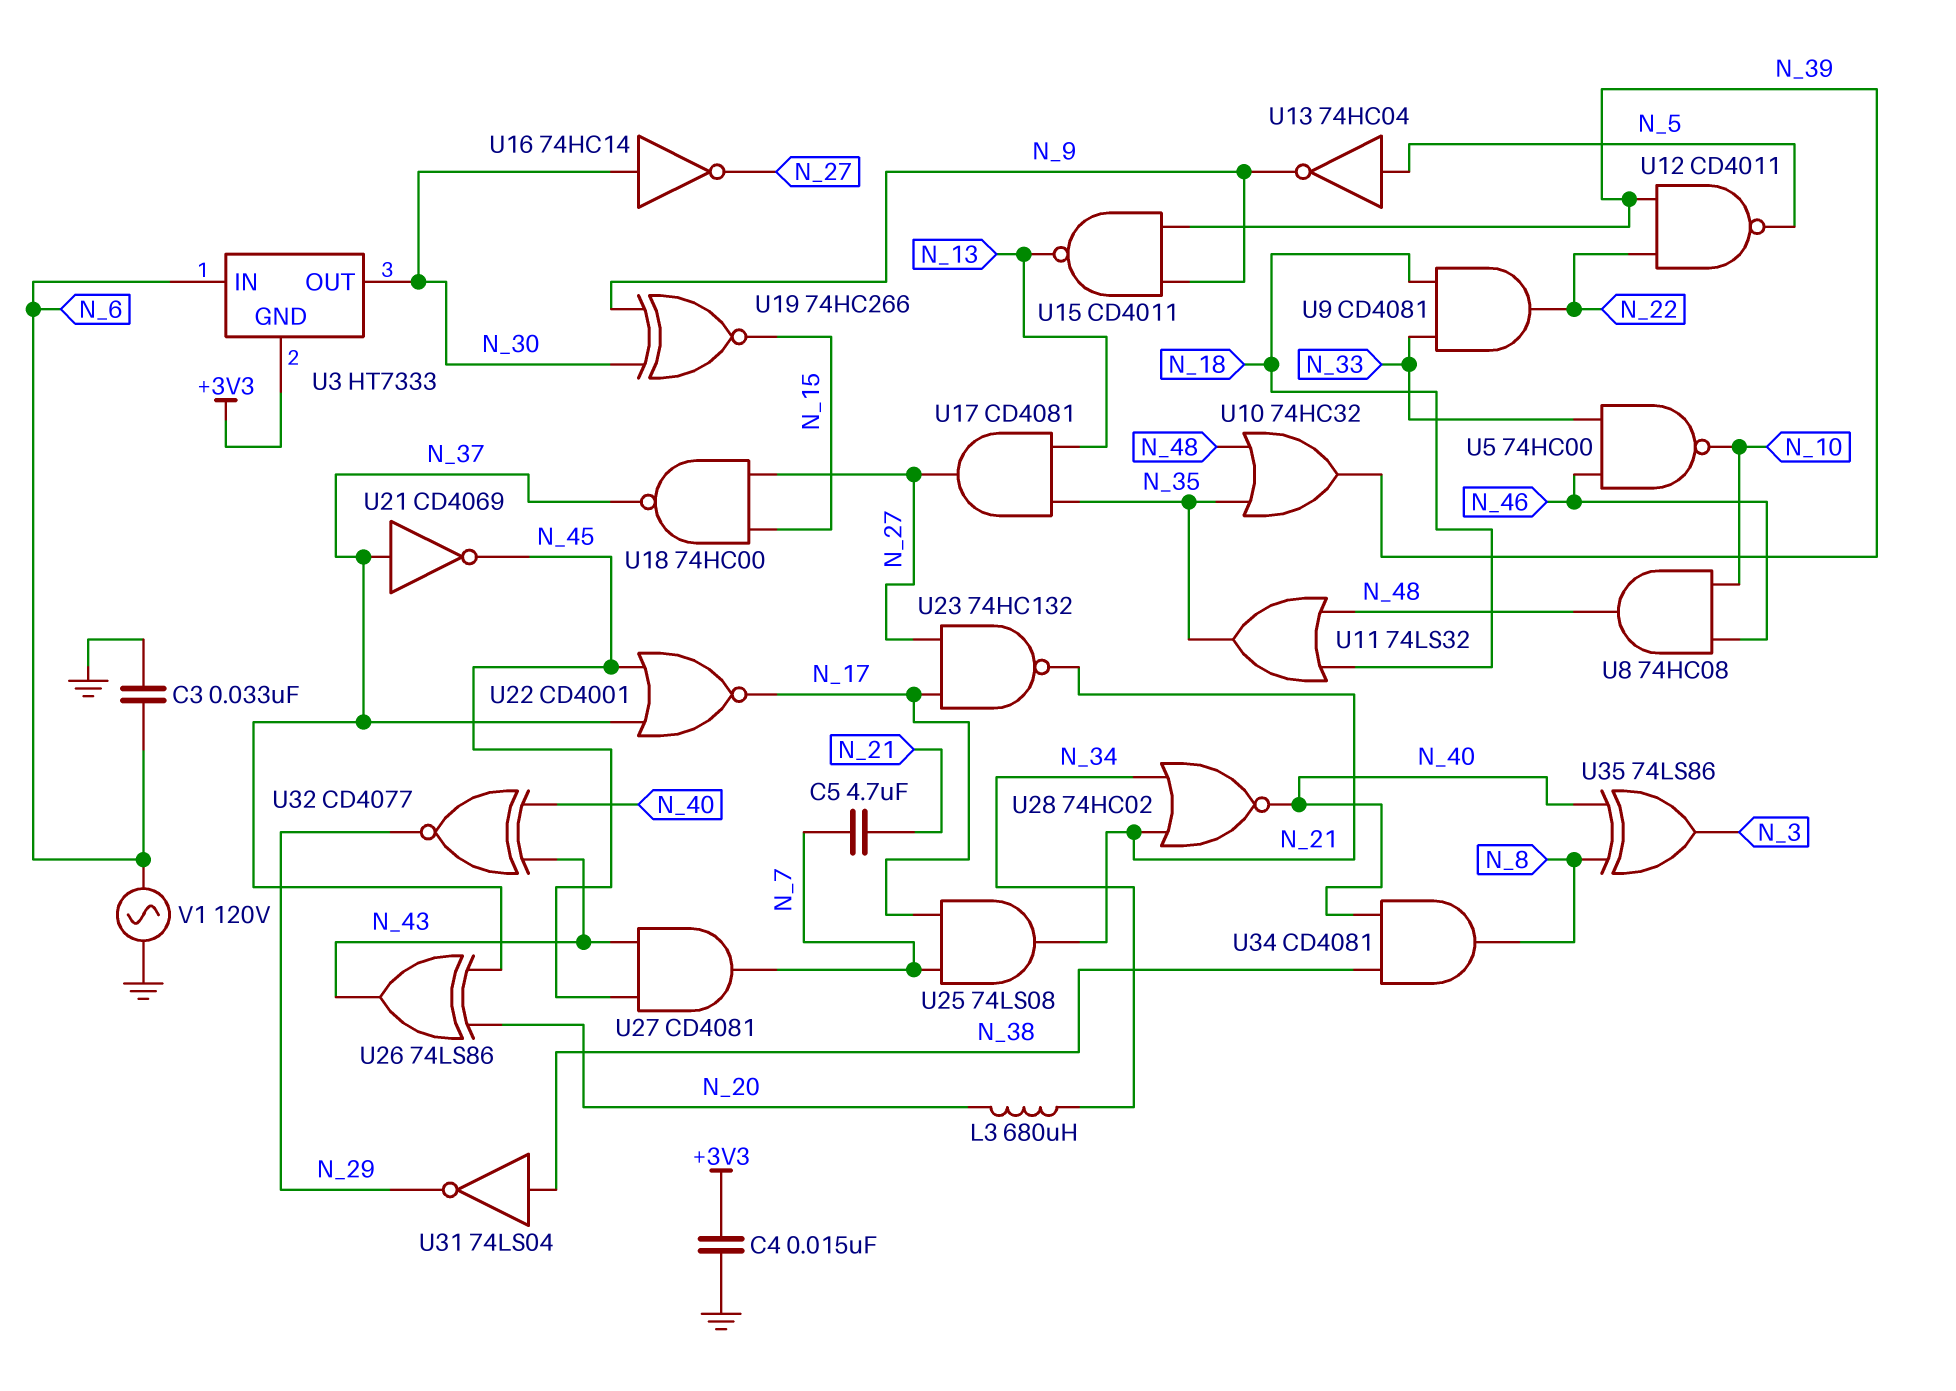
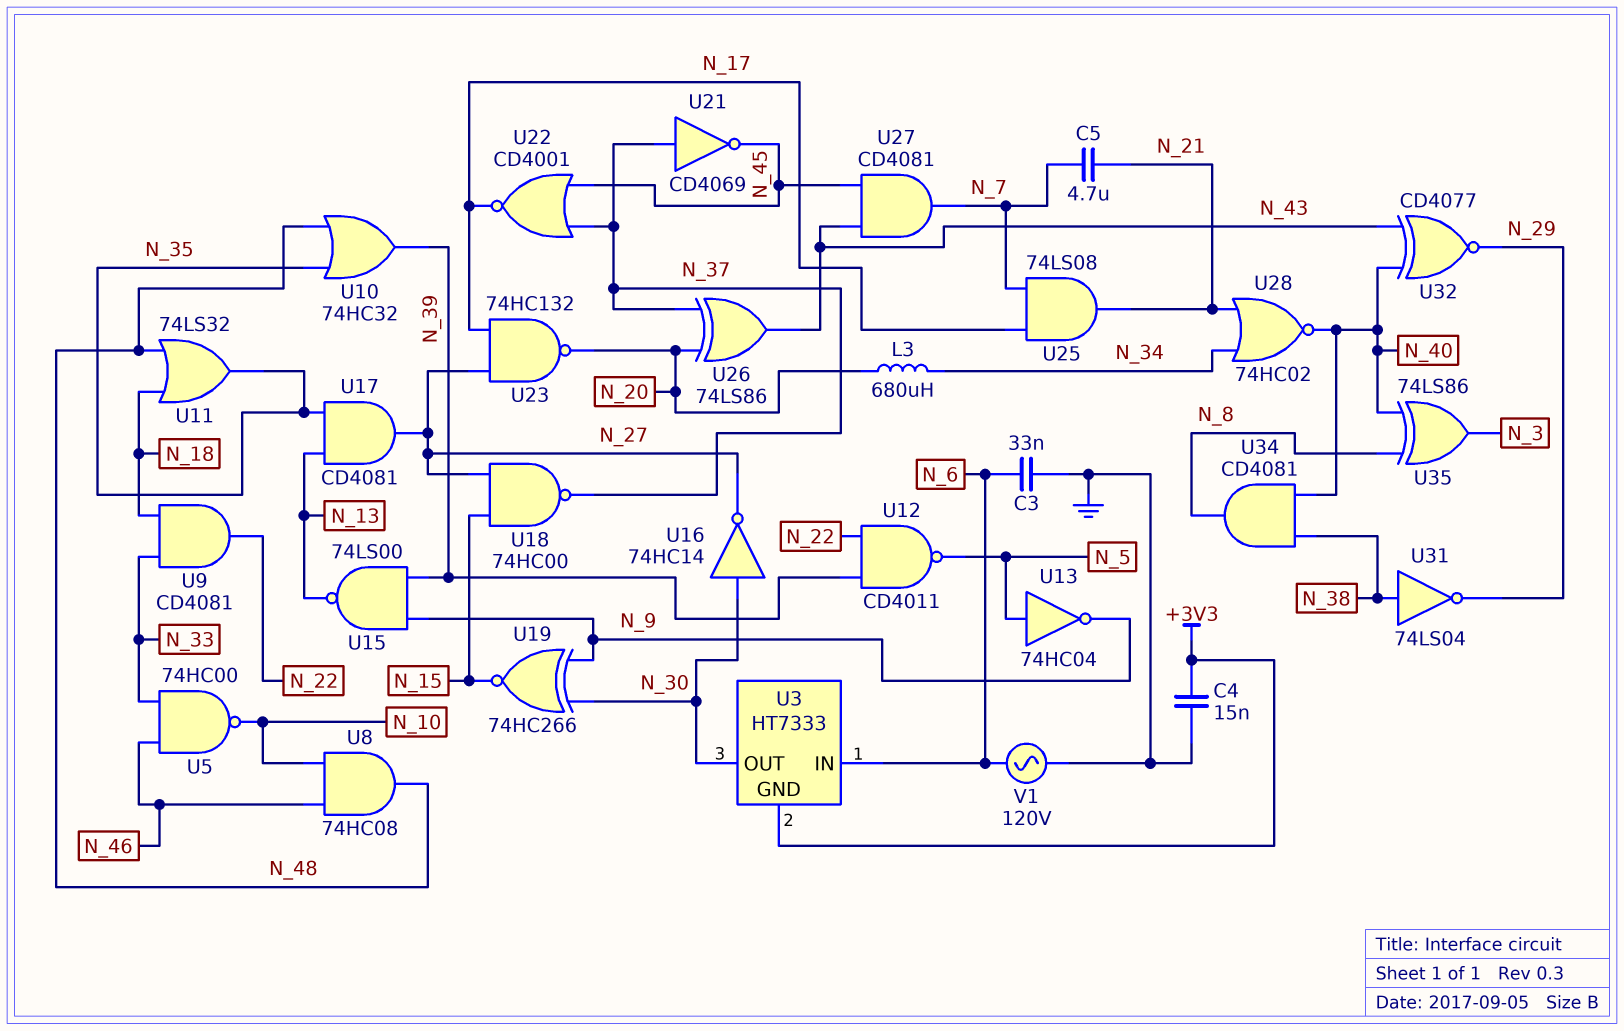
U15: NAND CD4011 (in N_9, in N_39, out N_13) -> NAND 74LS00 (in N_9, in N_39, out N_13)
U23: NAND 74HC132 (in N_17, in N_27, out N_21) -> NAND 74HC132 (in N_17, in N_27, out N_20)

